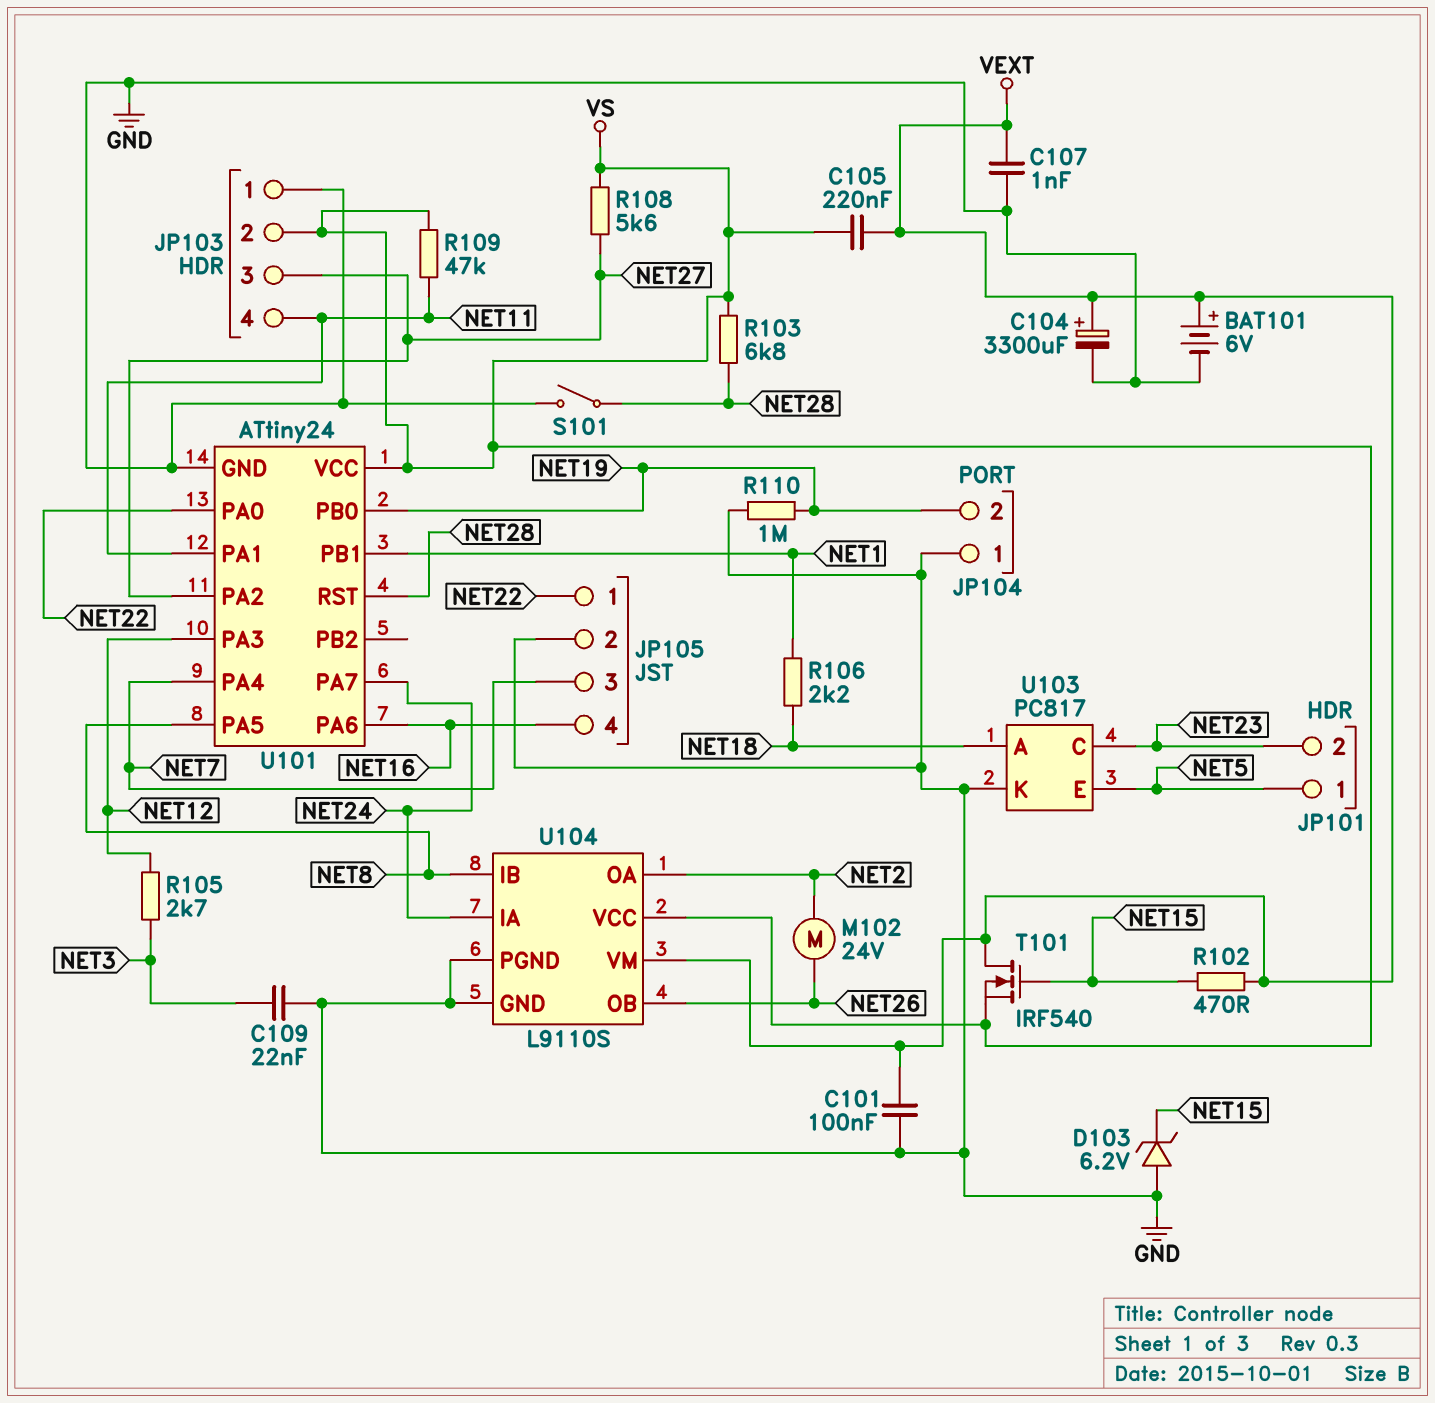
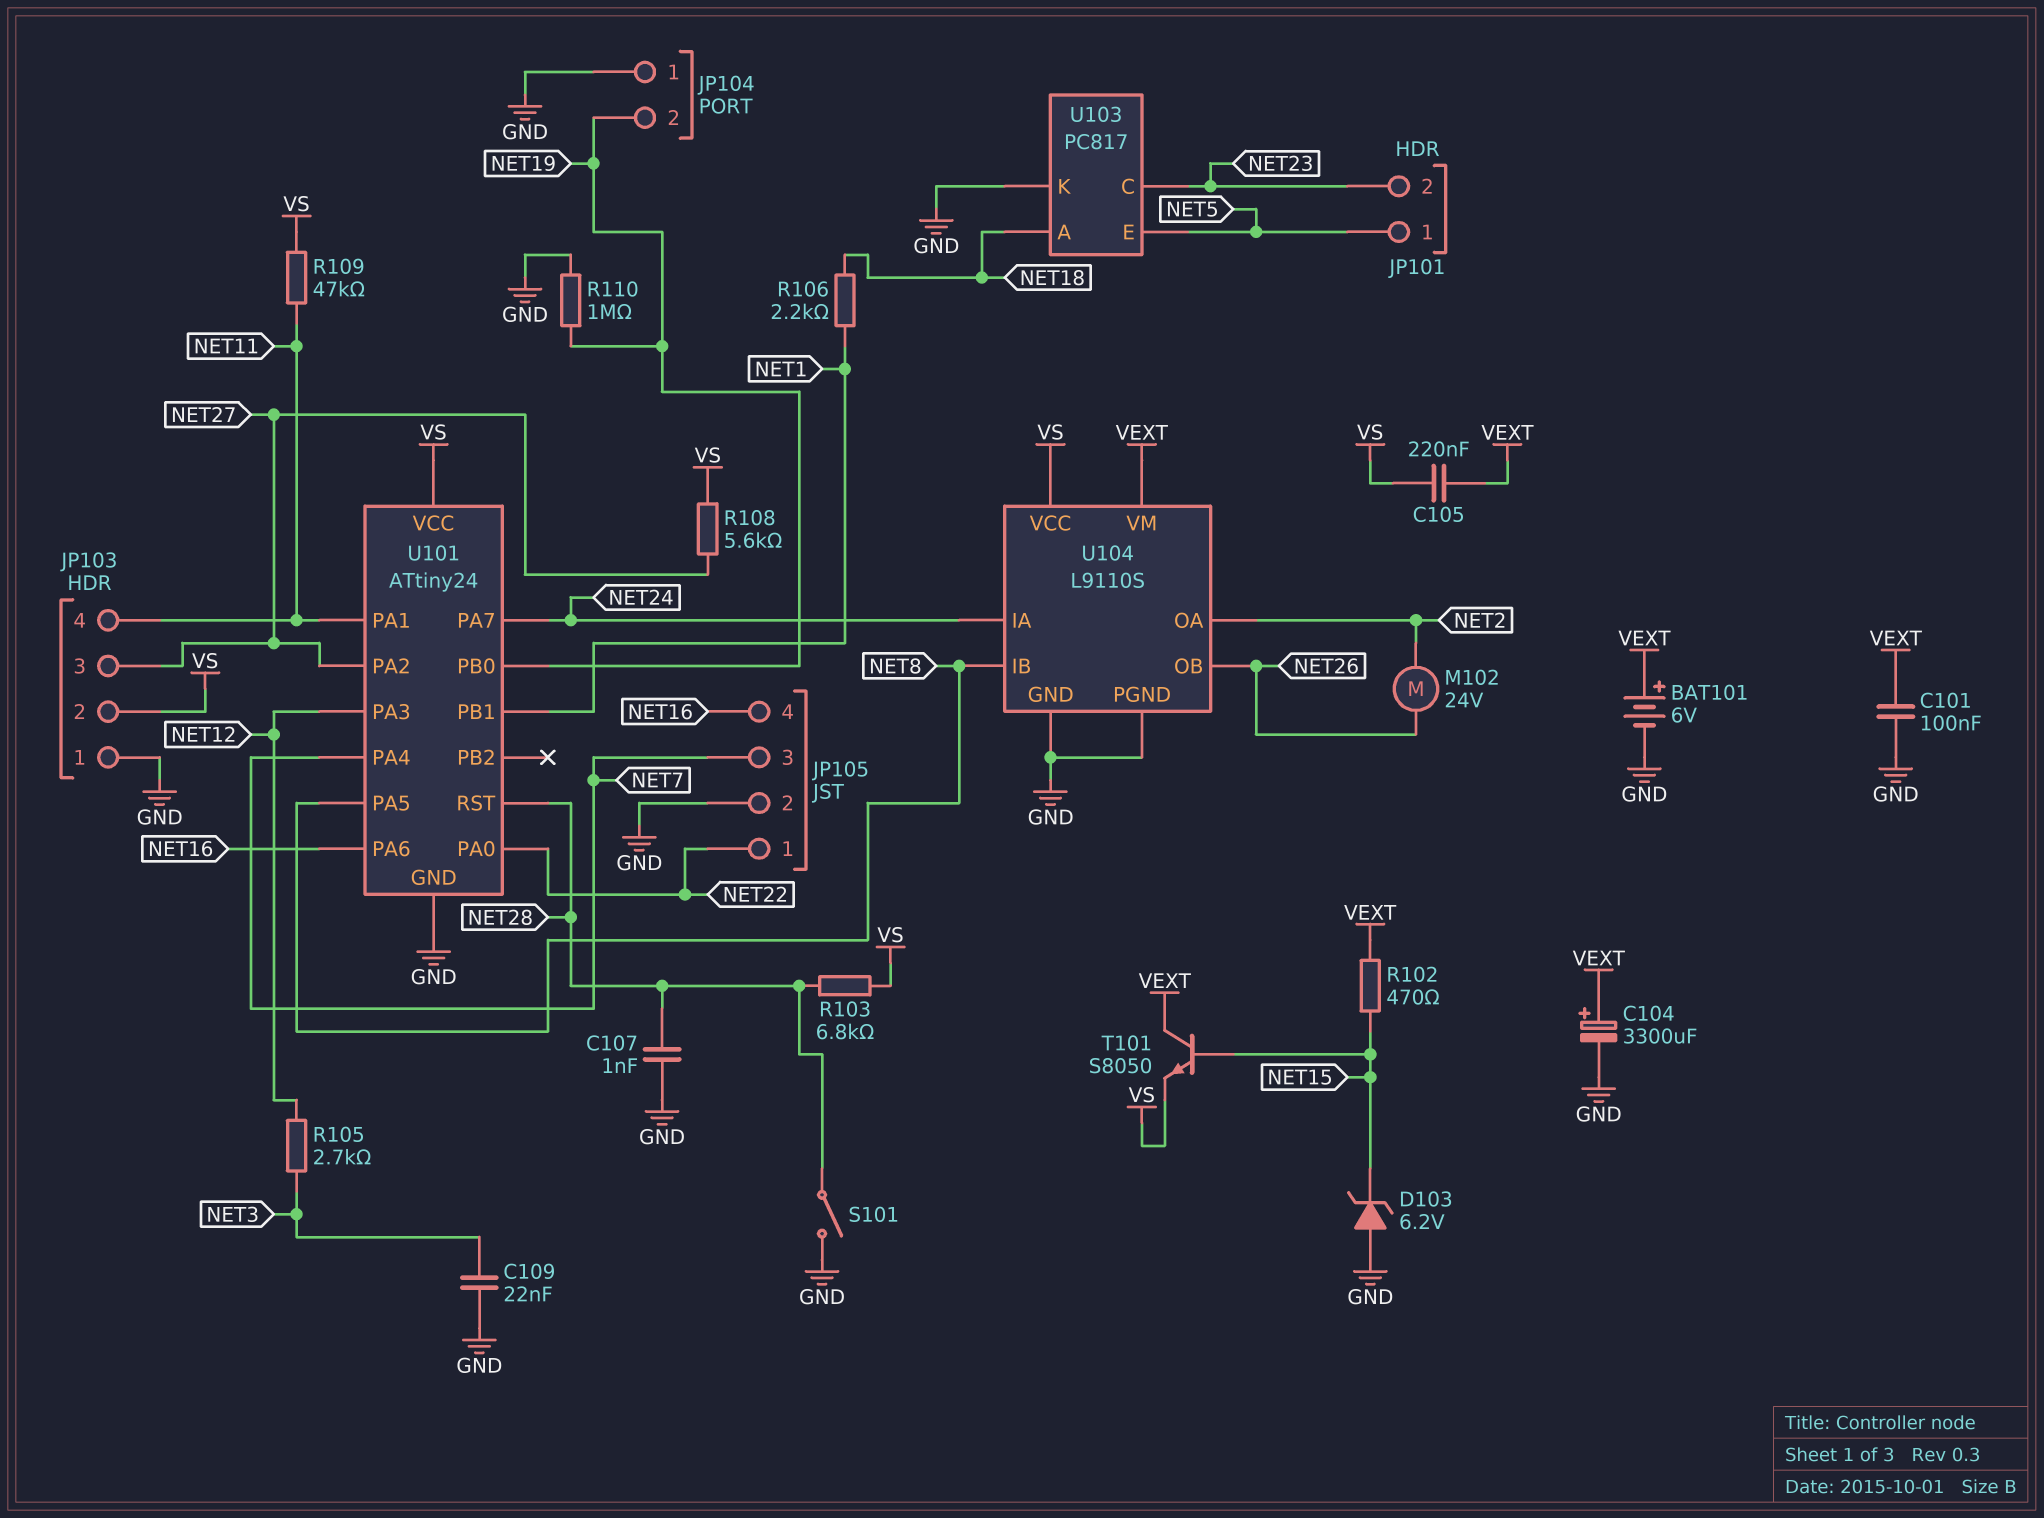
C107: 1nF (GND, VEXT) -> 1nF (GND, NET28)
T101: NMOS IRF540 (G NET15, D VEXT, S VS) -> NPN S8050 (B NET15, C VEXT, E VS)

